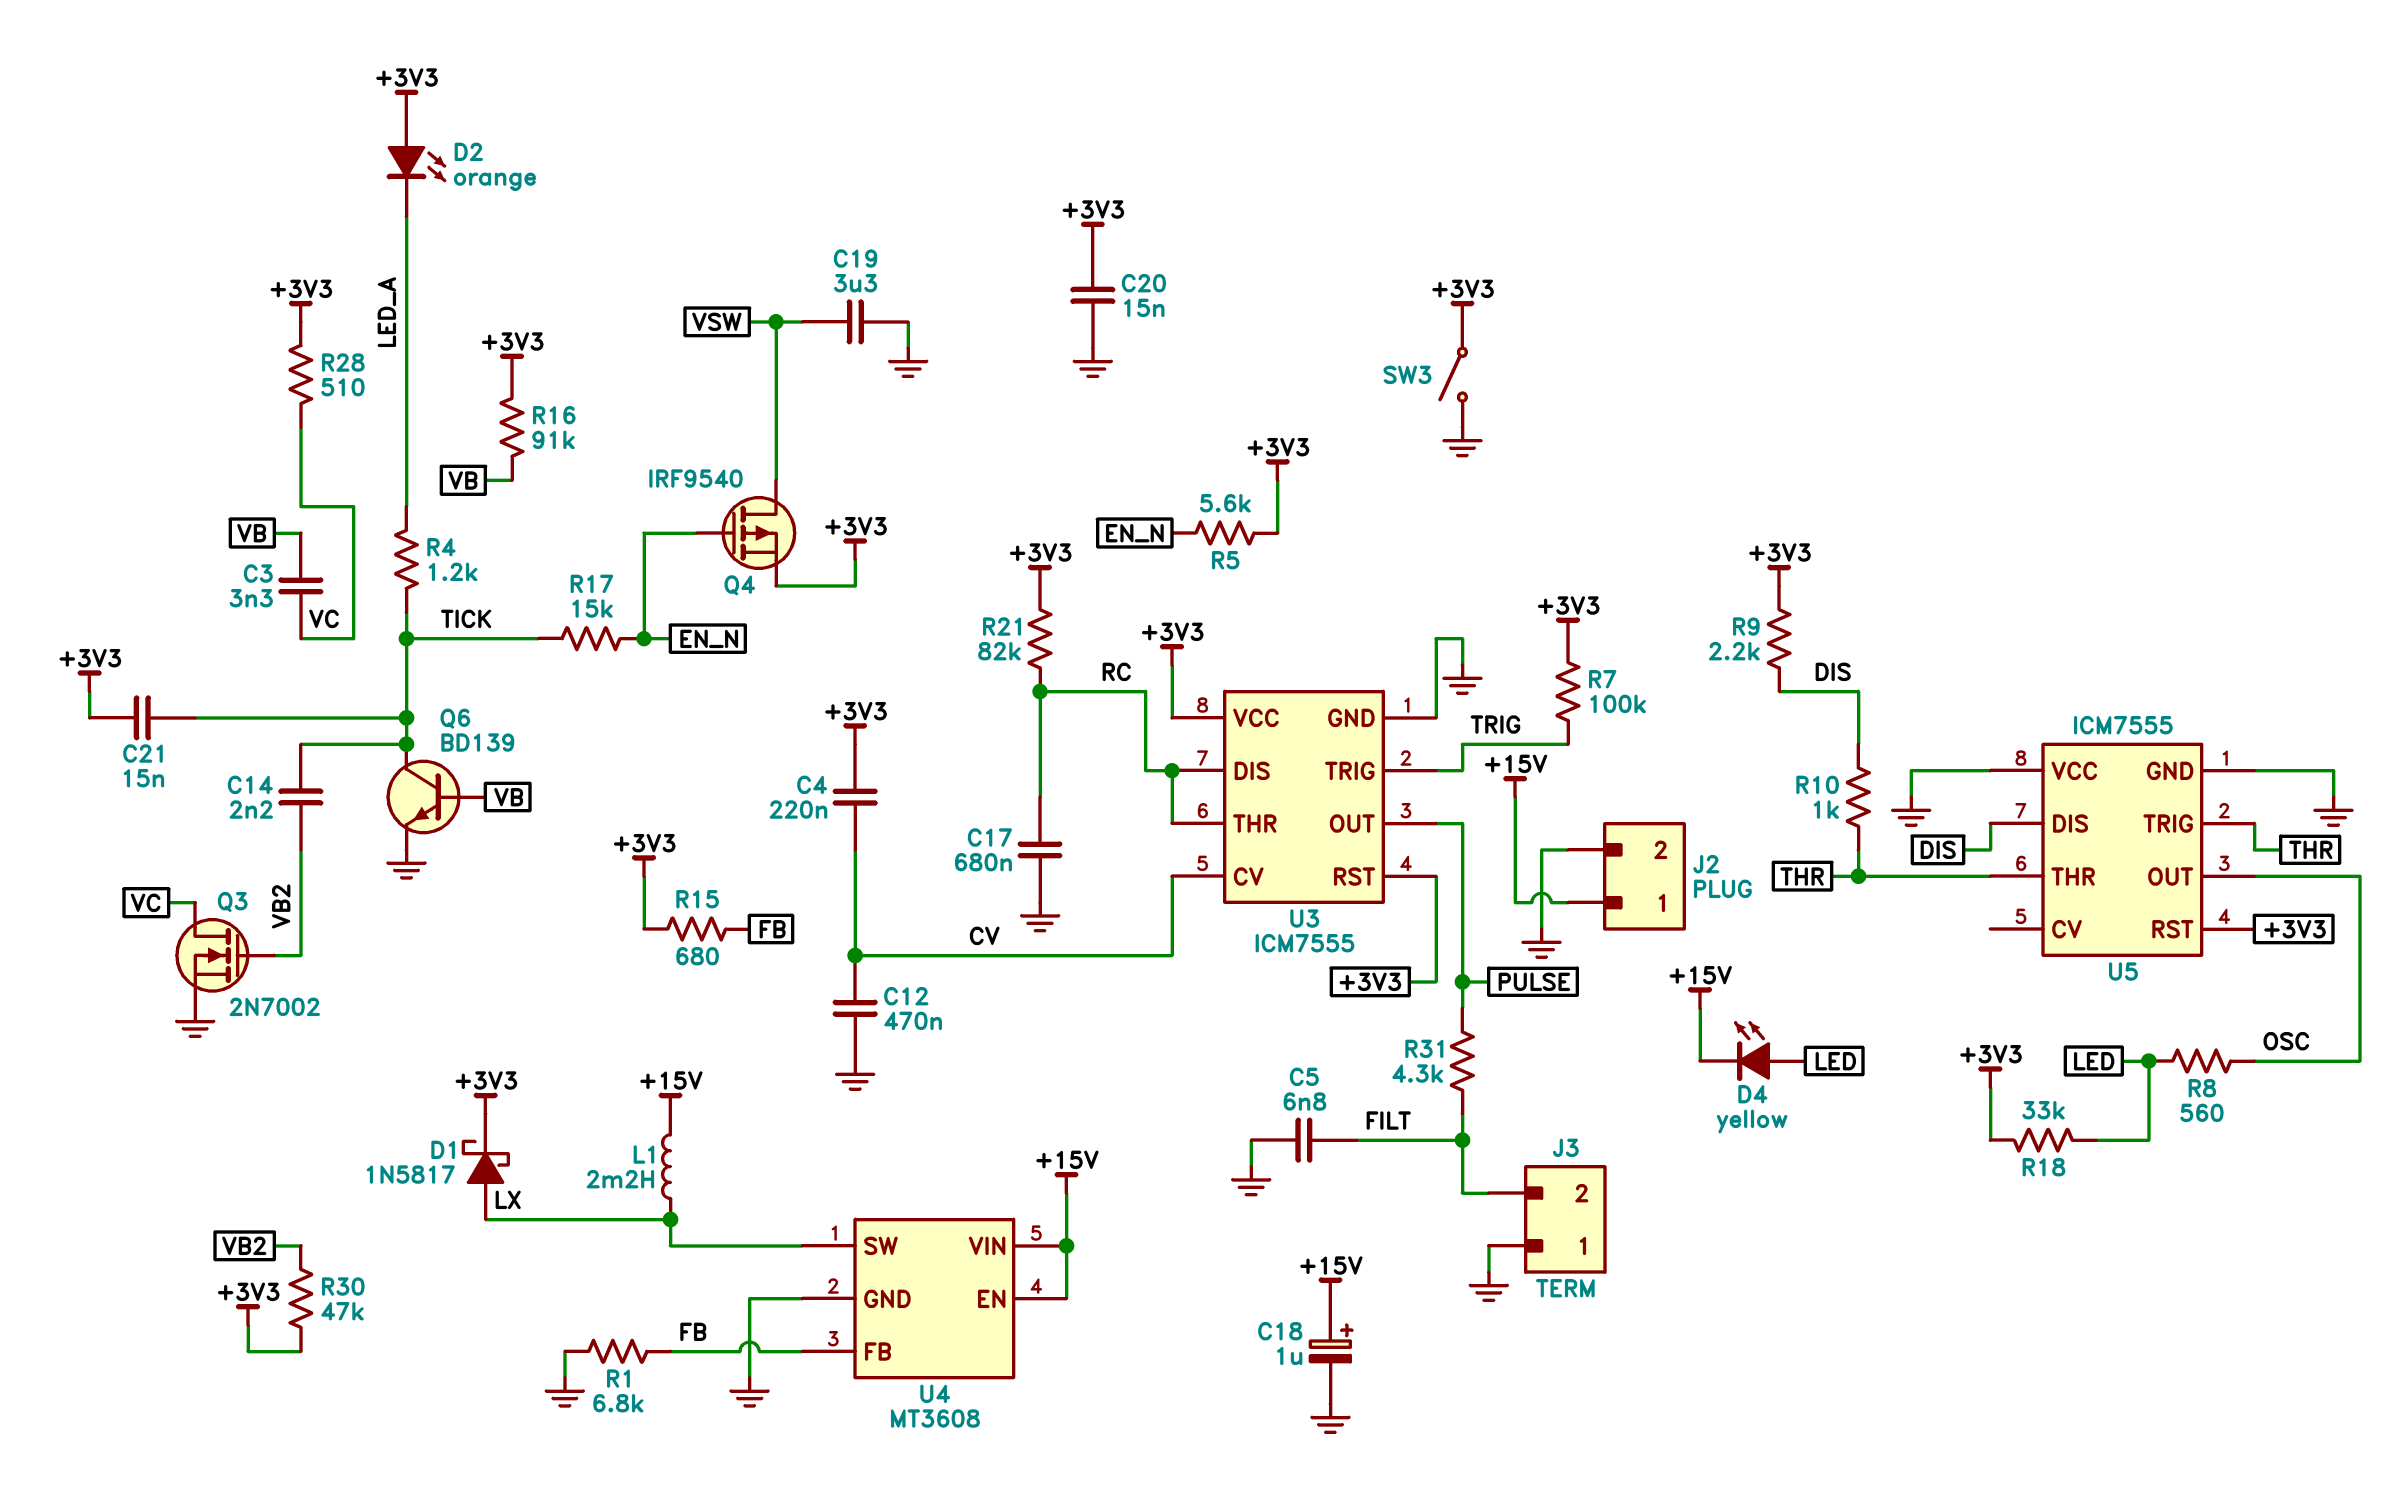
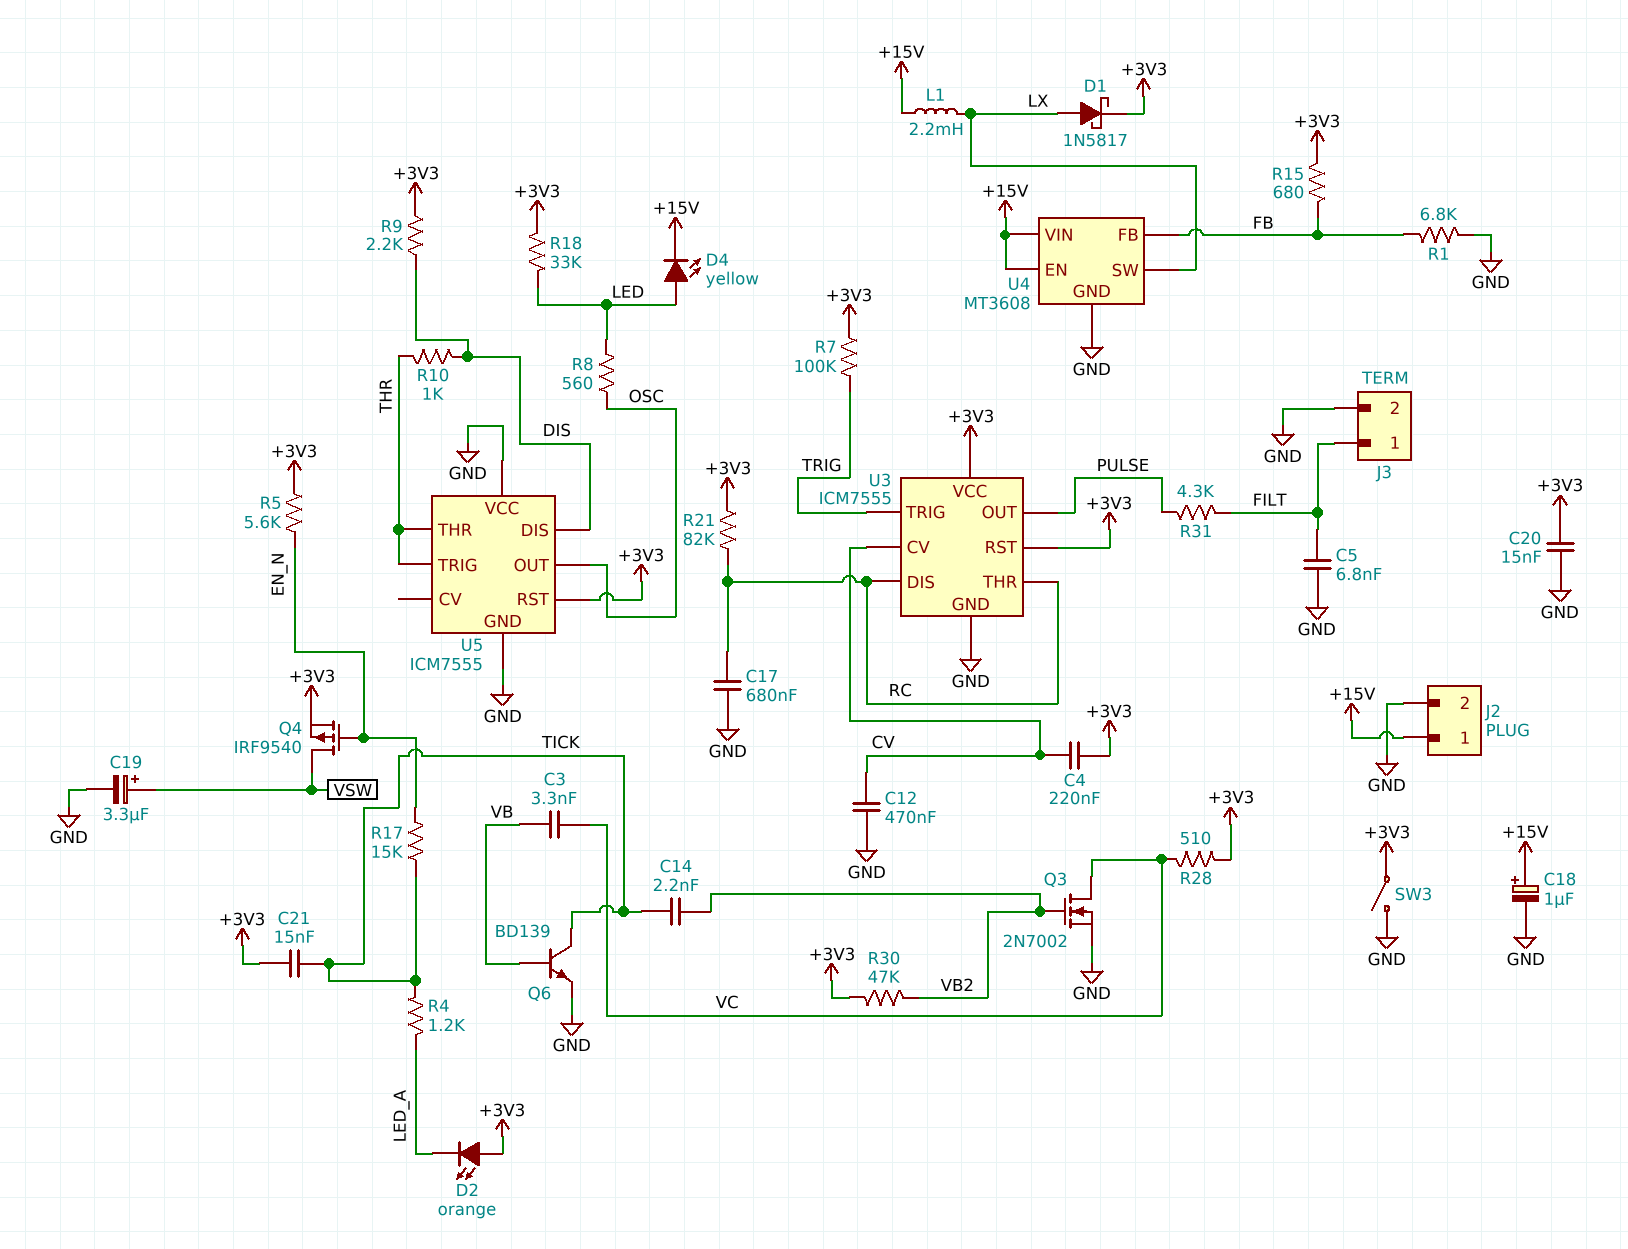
C19: 3.3uF (GND, VSW) -> 3.3uF (plus VSW, minus GND)
J3 pin 1: GND -> FILT
J3 pin 2: FILT -> GND
R16: 91k (+3V3, VB) -> none

